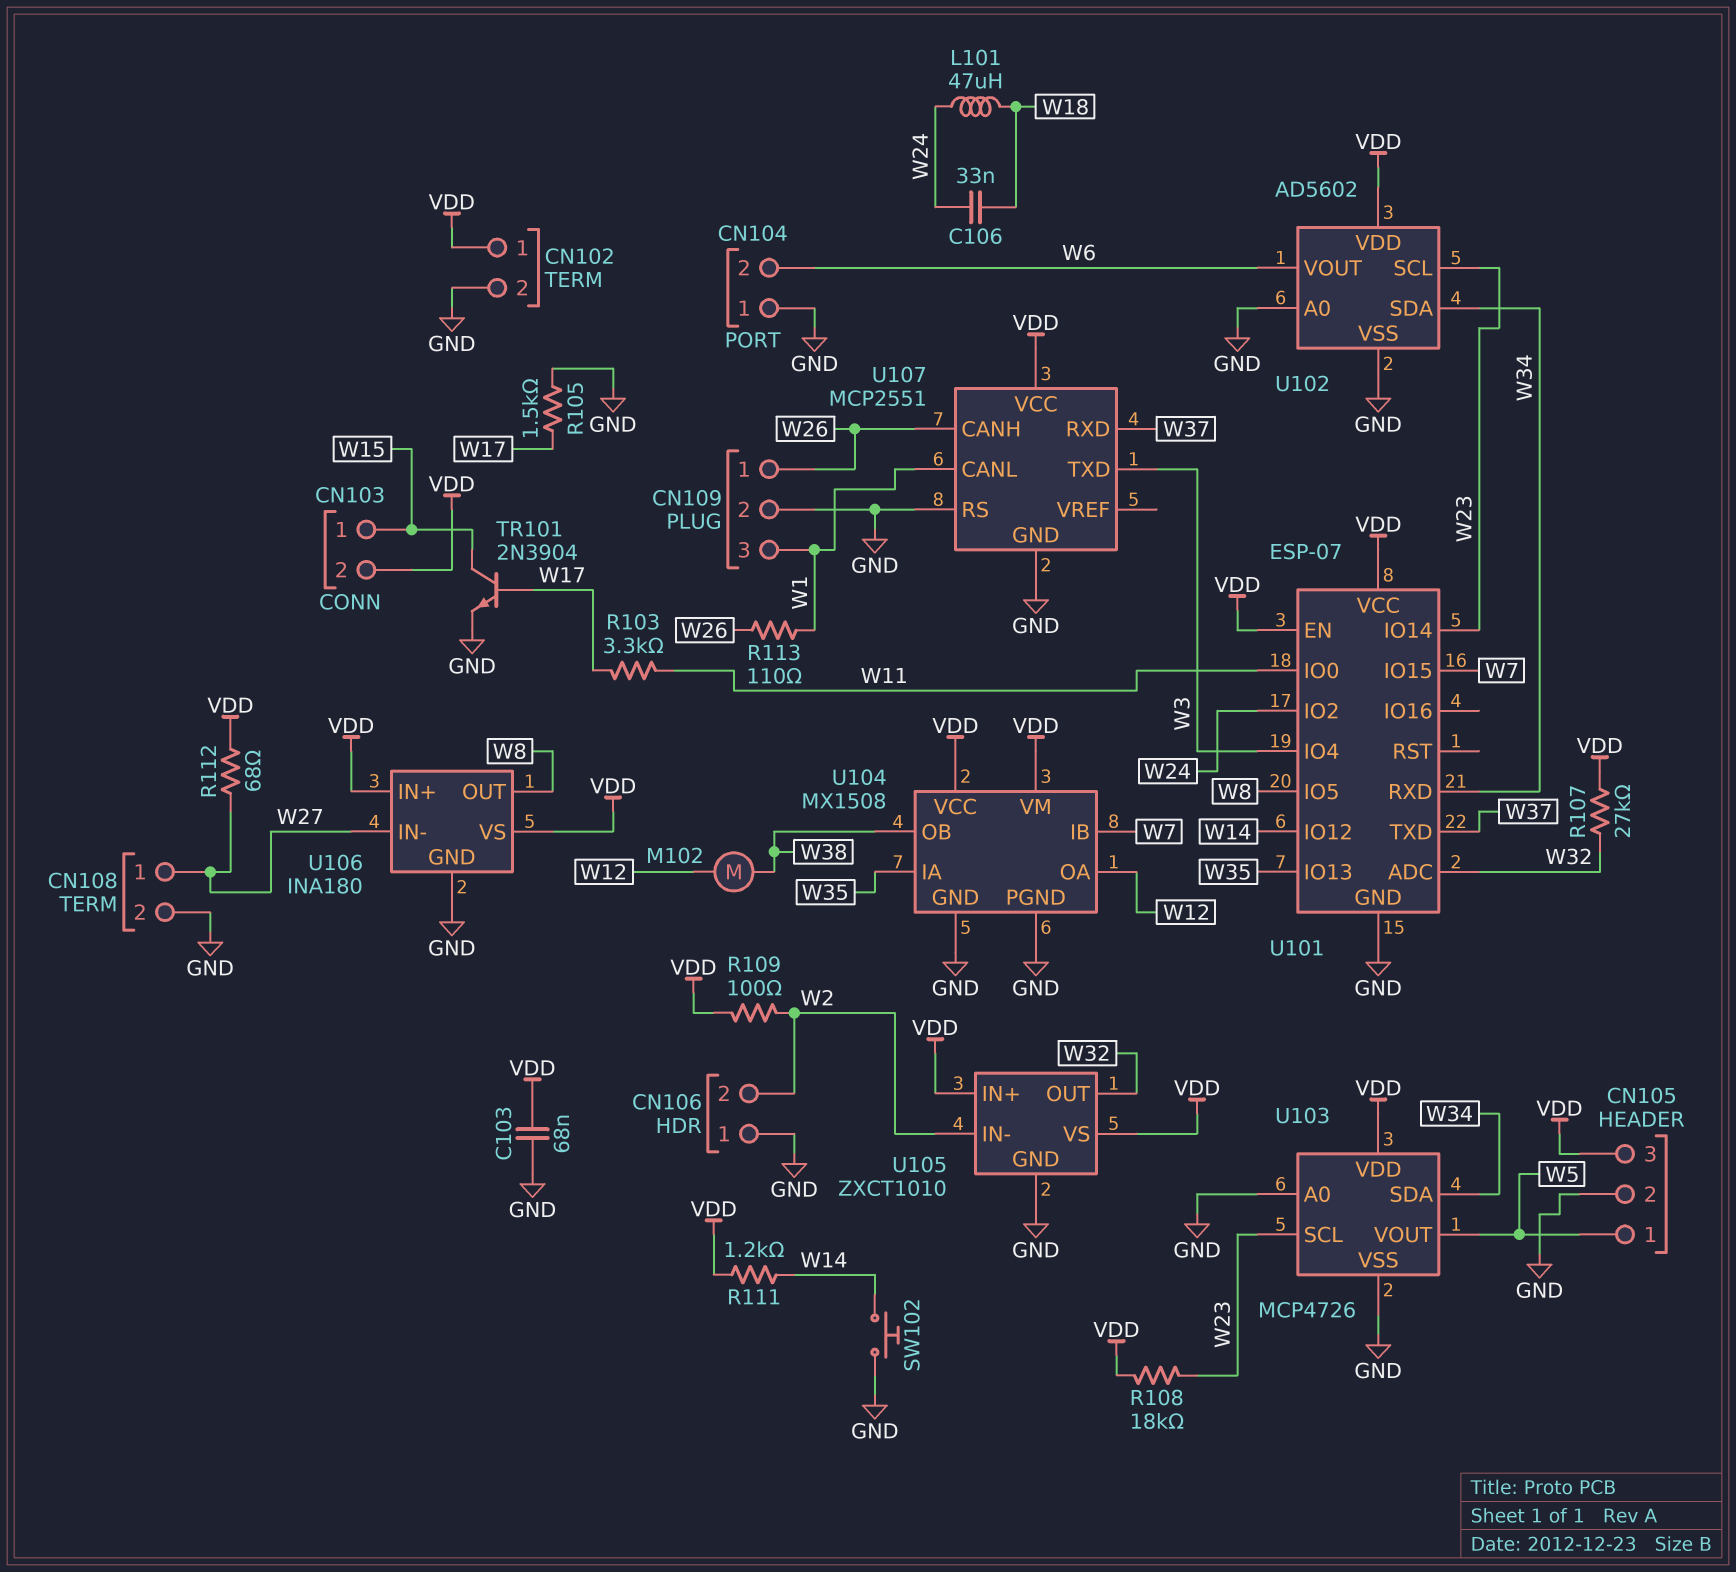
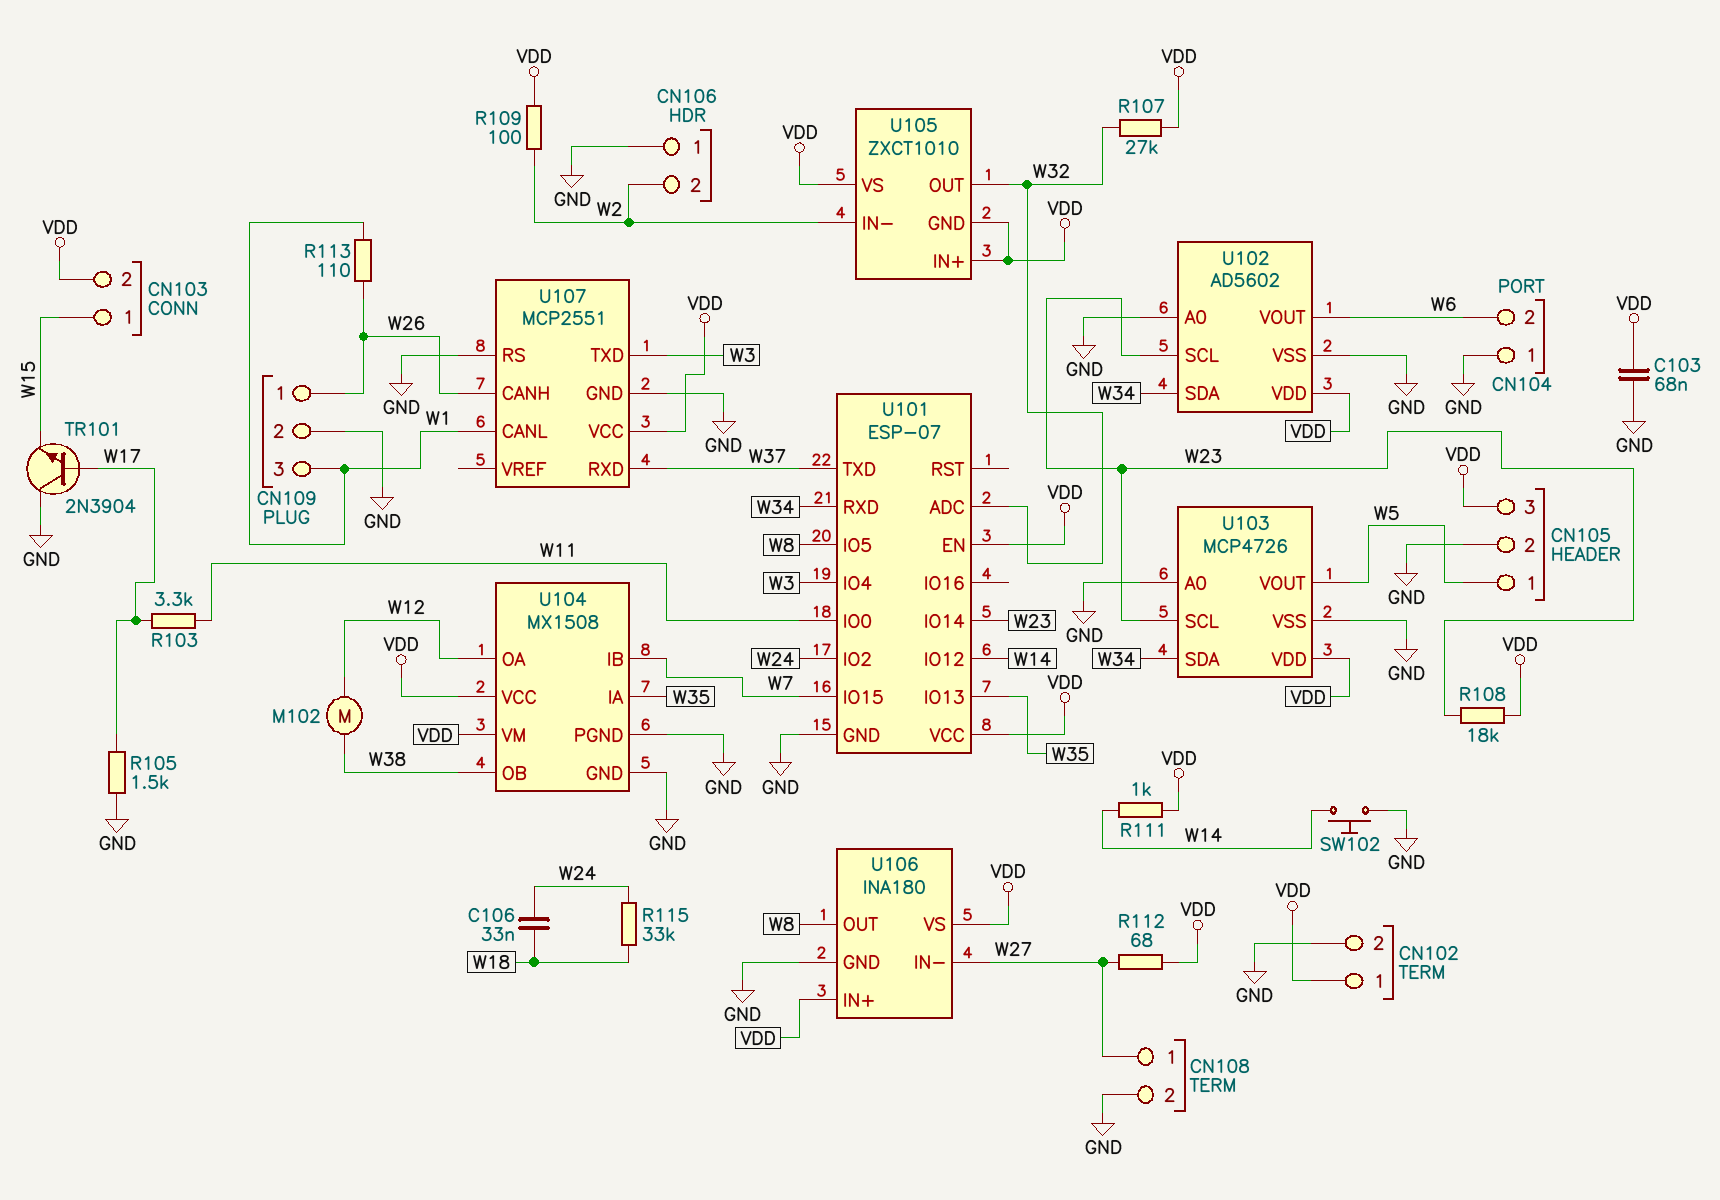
L101: 47uH (W18, W24) -> none
R111: 1.2k (VDD, W14) -> 1k (VDD, W14)
R115: none -> 33k (W18, W24)
TR101: NPN 2N3904 (B W17, C W15, E GND) -> NPN 2N3904 (B W17, C GND, E W15)
U105 pin GND: GND -> VDD

